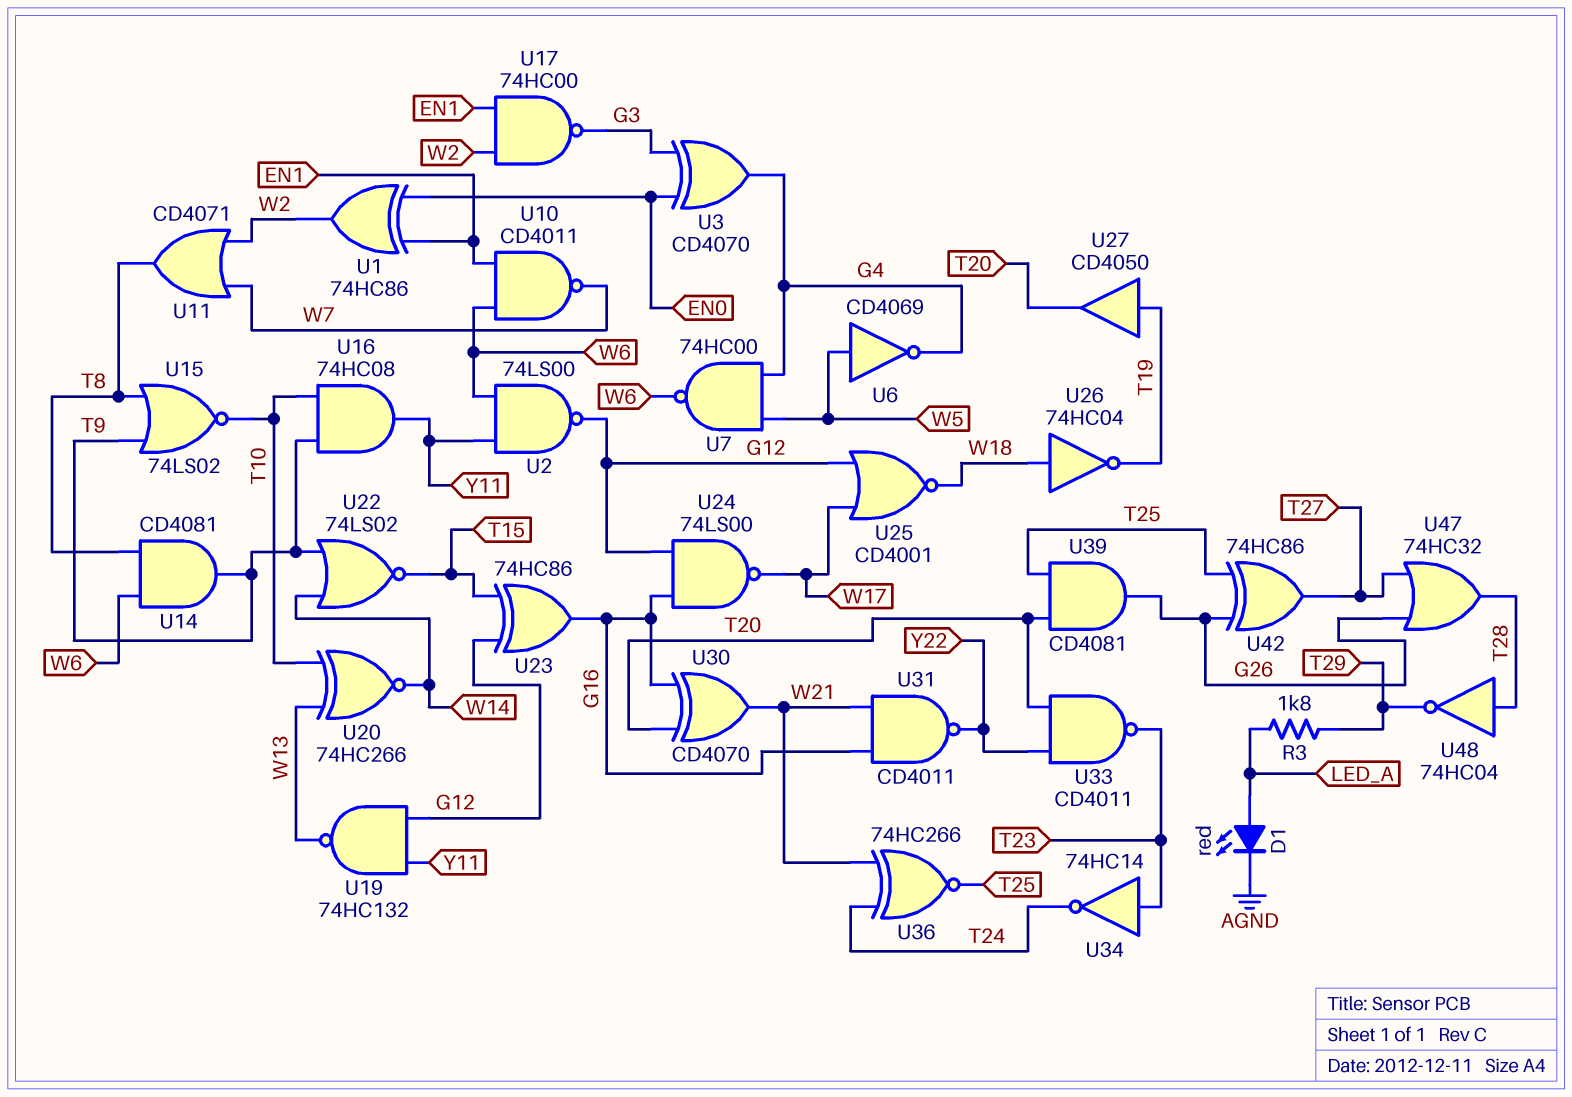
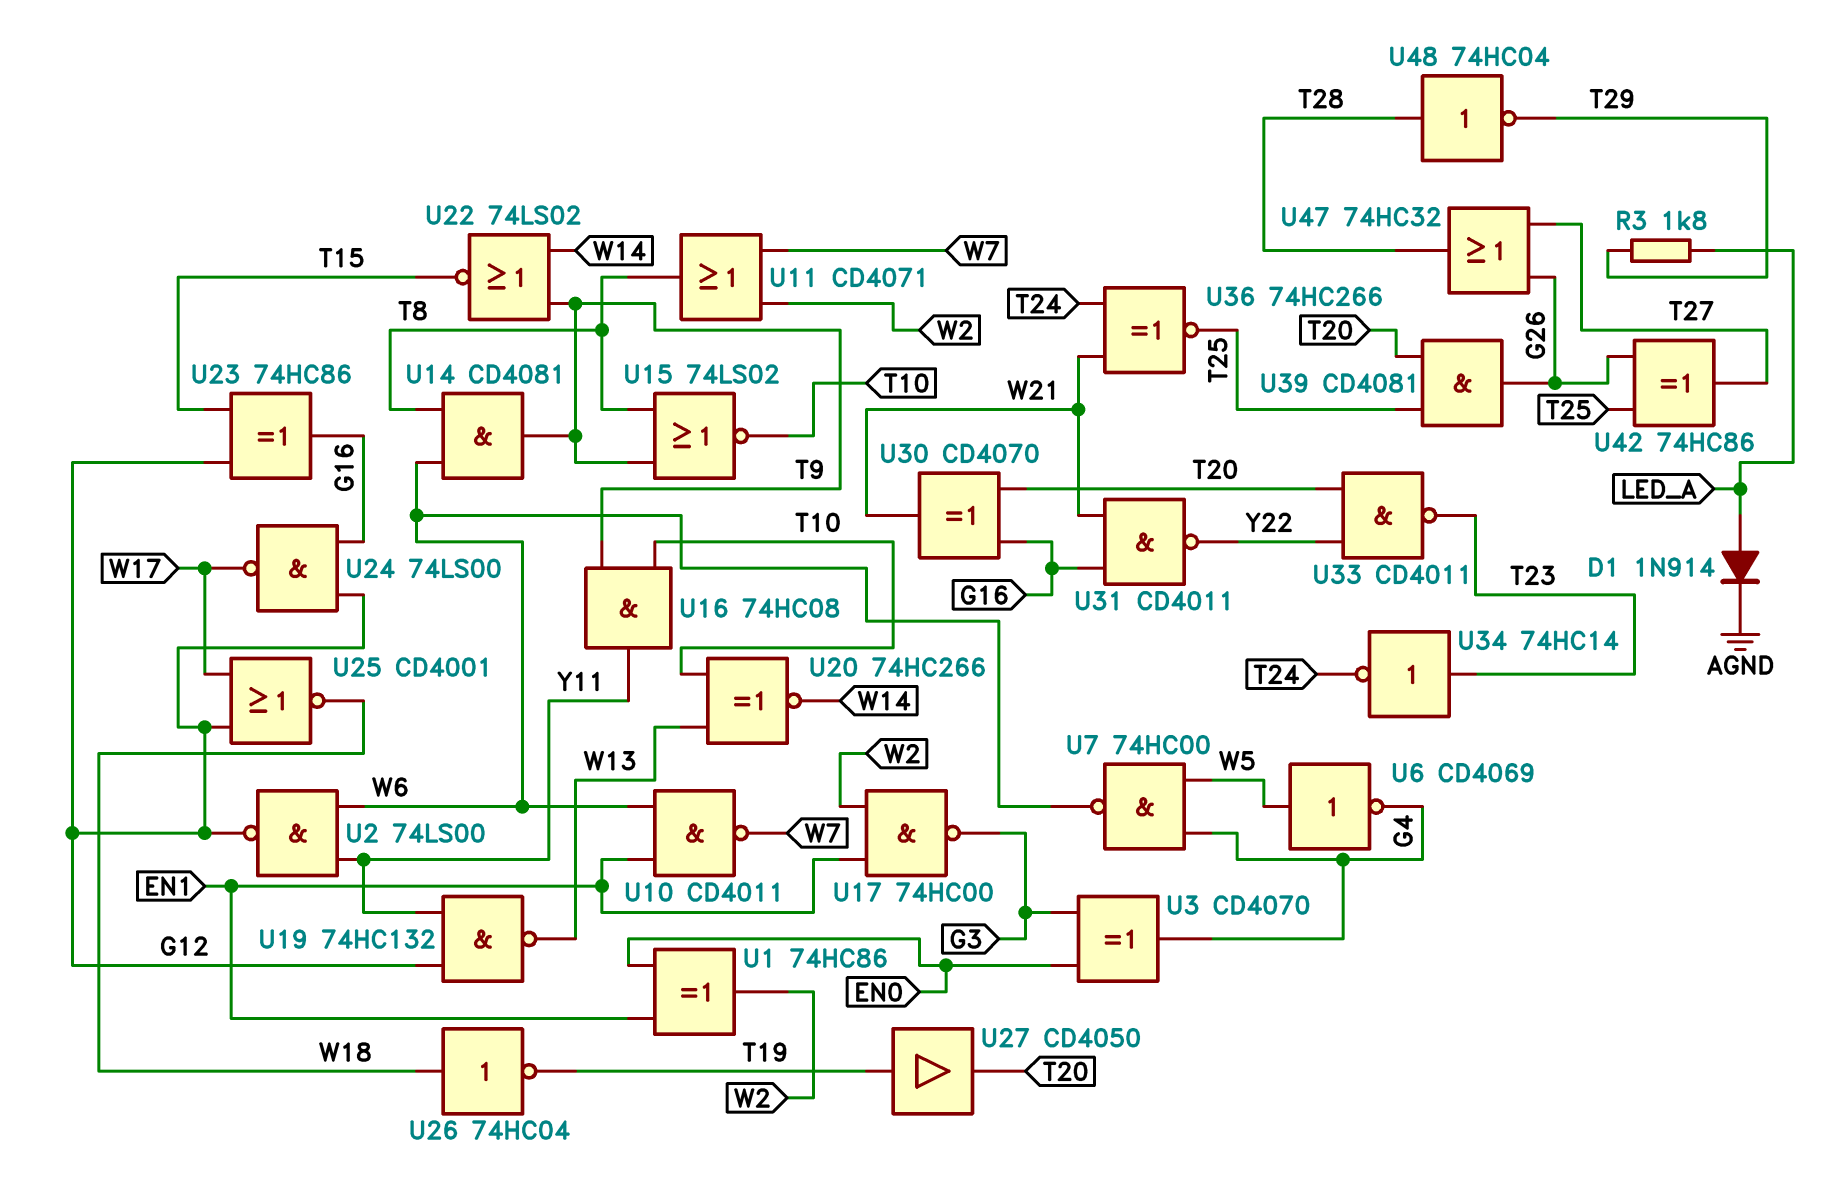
D1: LED red (A LED_A, K AGND) -> diode 1N914 (A LED_A, K AGND)

